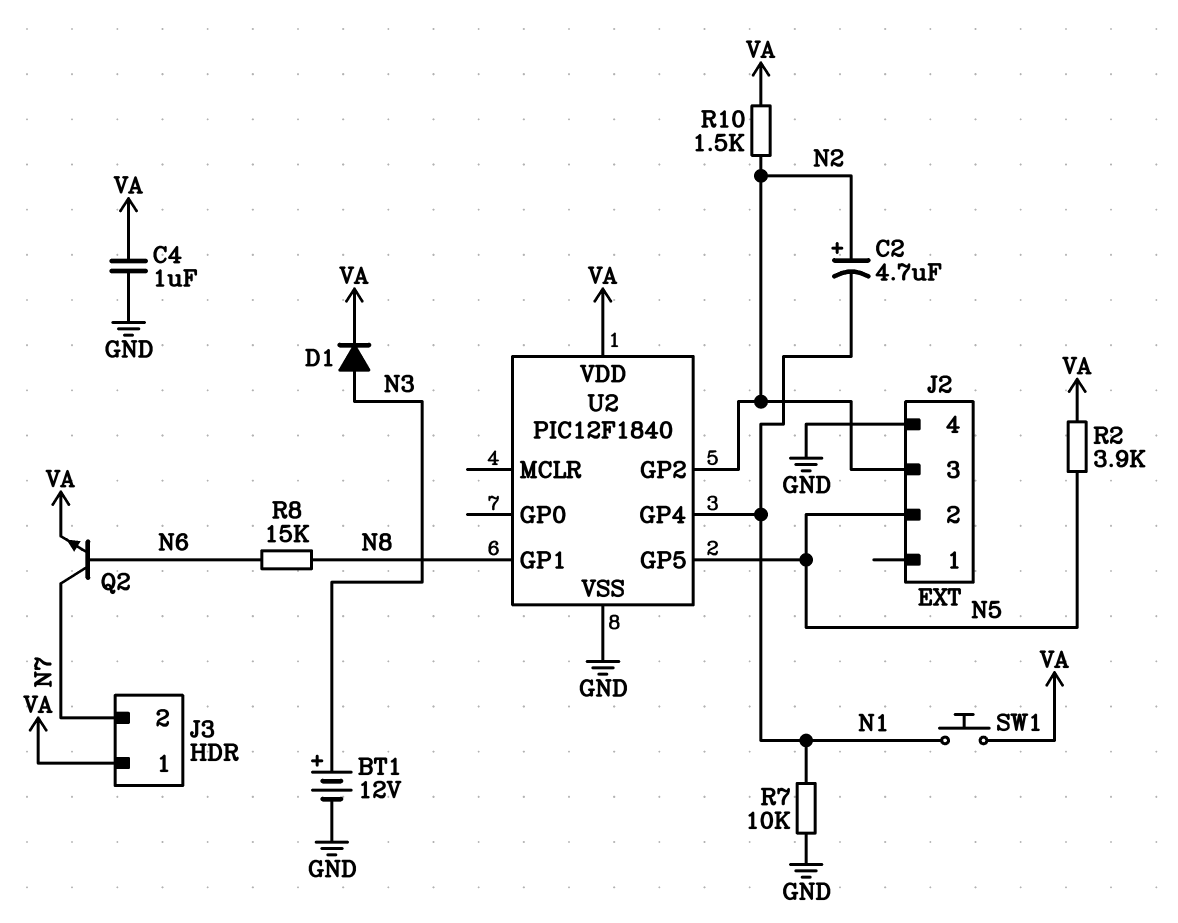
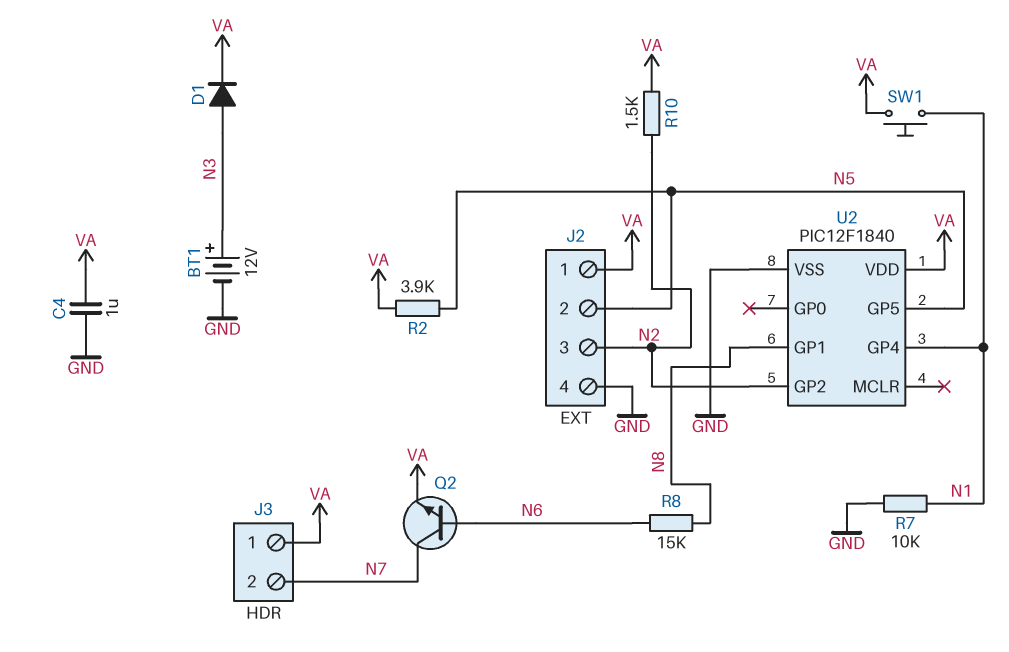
C2: 4.7uF (plus N2, minus N1) -> none
J2 pin 1: none -> VA

